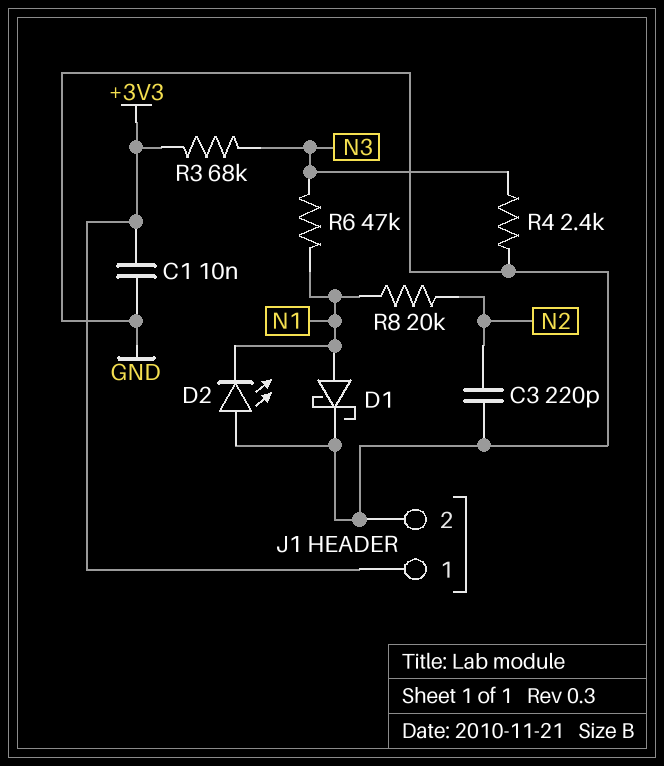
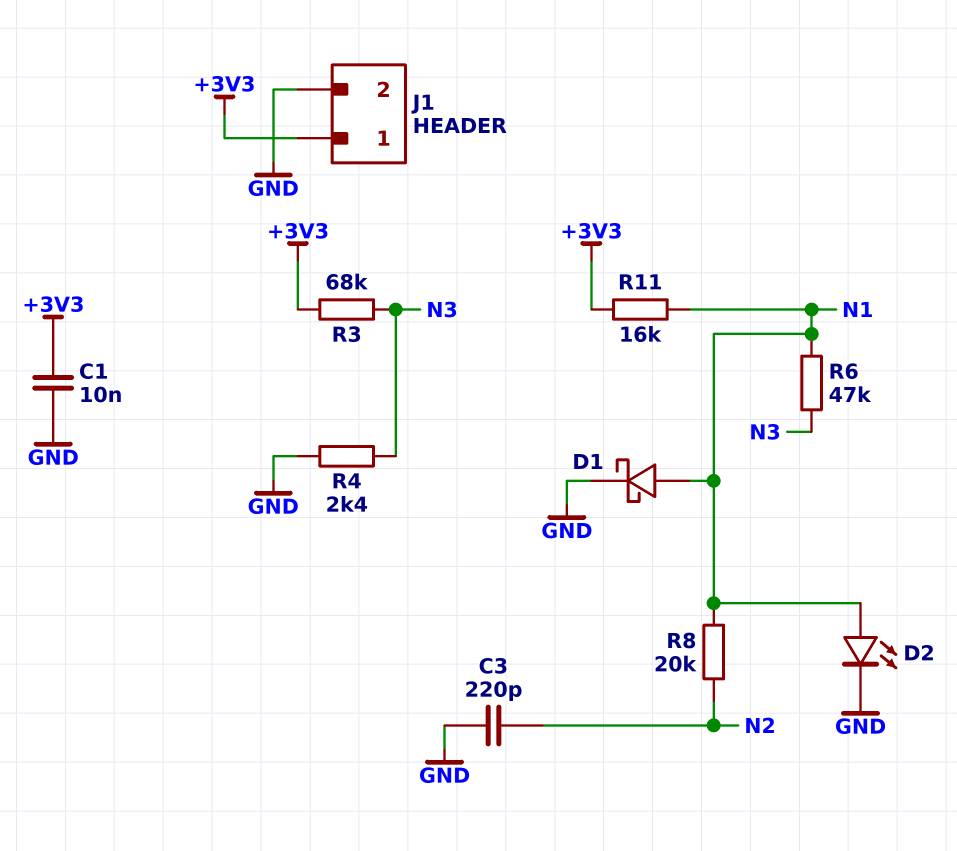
D2: LED (A GND, K N1) -> LED (A N1, K GND)
R11: none -> 16k (+3V3, N1)

